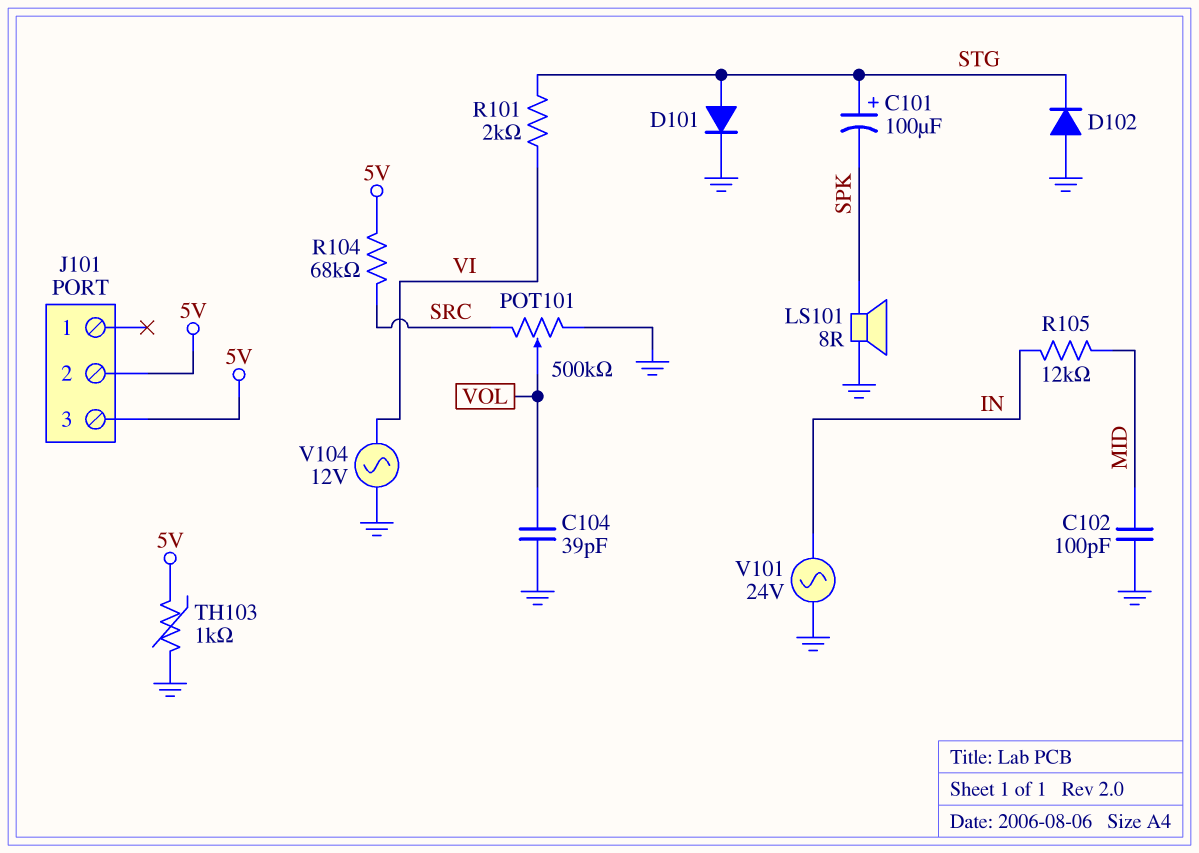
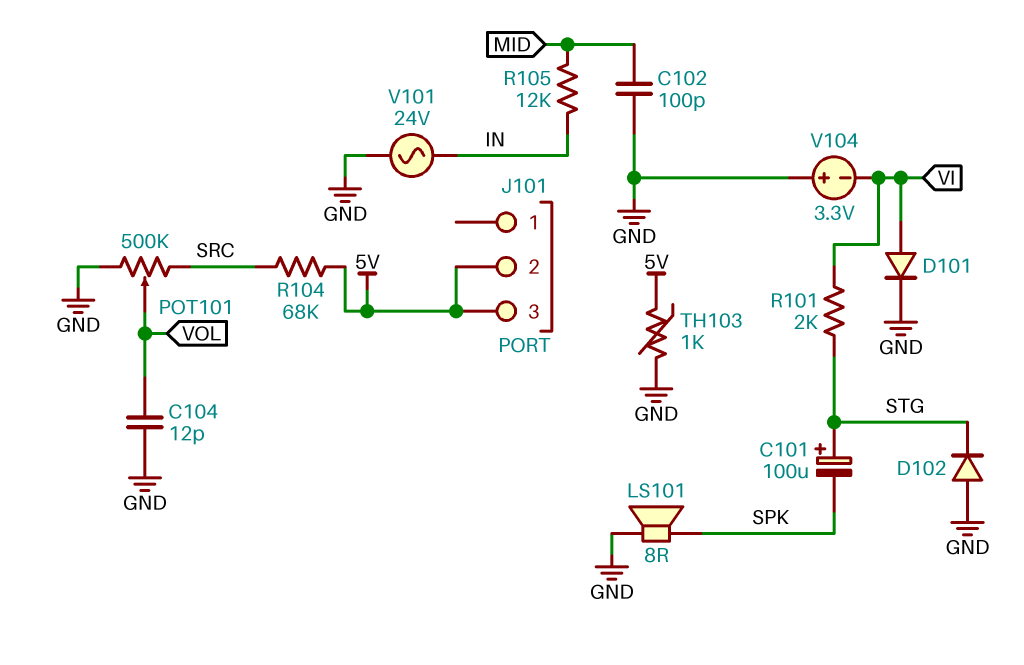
C104: 39pF (GND, VOL) -> 12pF (GND, VOL)
D101: diode (A STG, K GND) -> diode (A VI, K GND)
V104: AC 12V (GND, VI) -> 3.3V (plus GND, minus VI)

